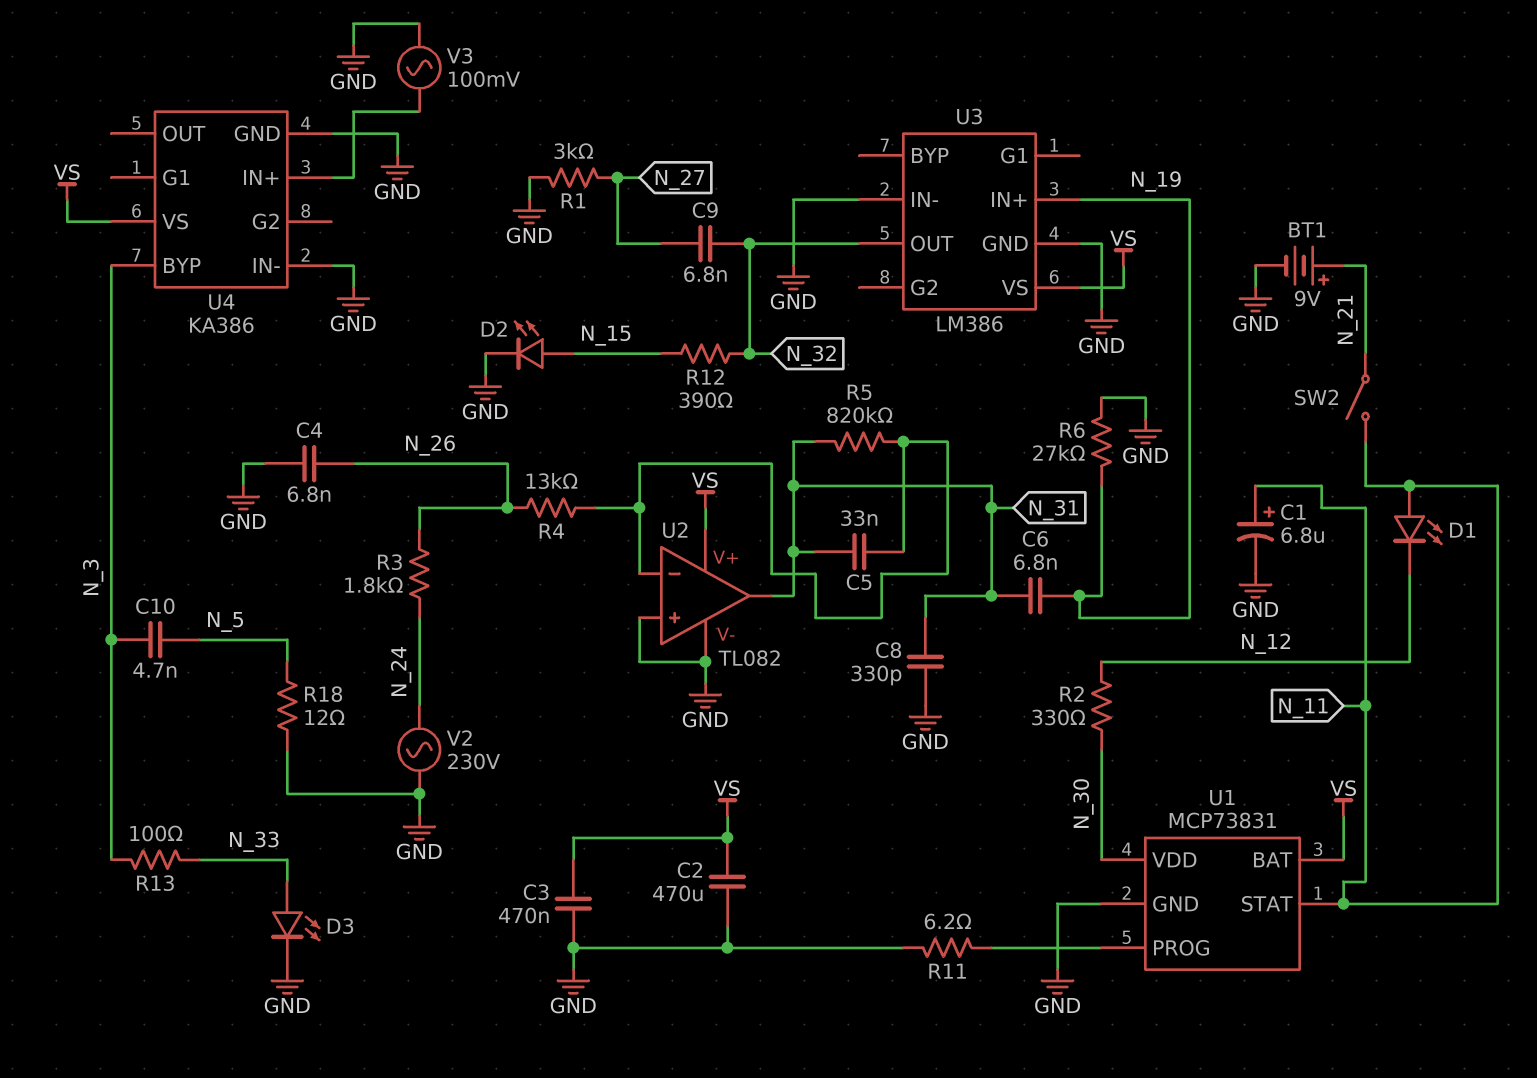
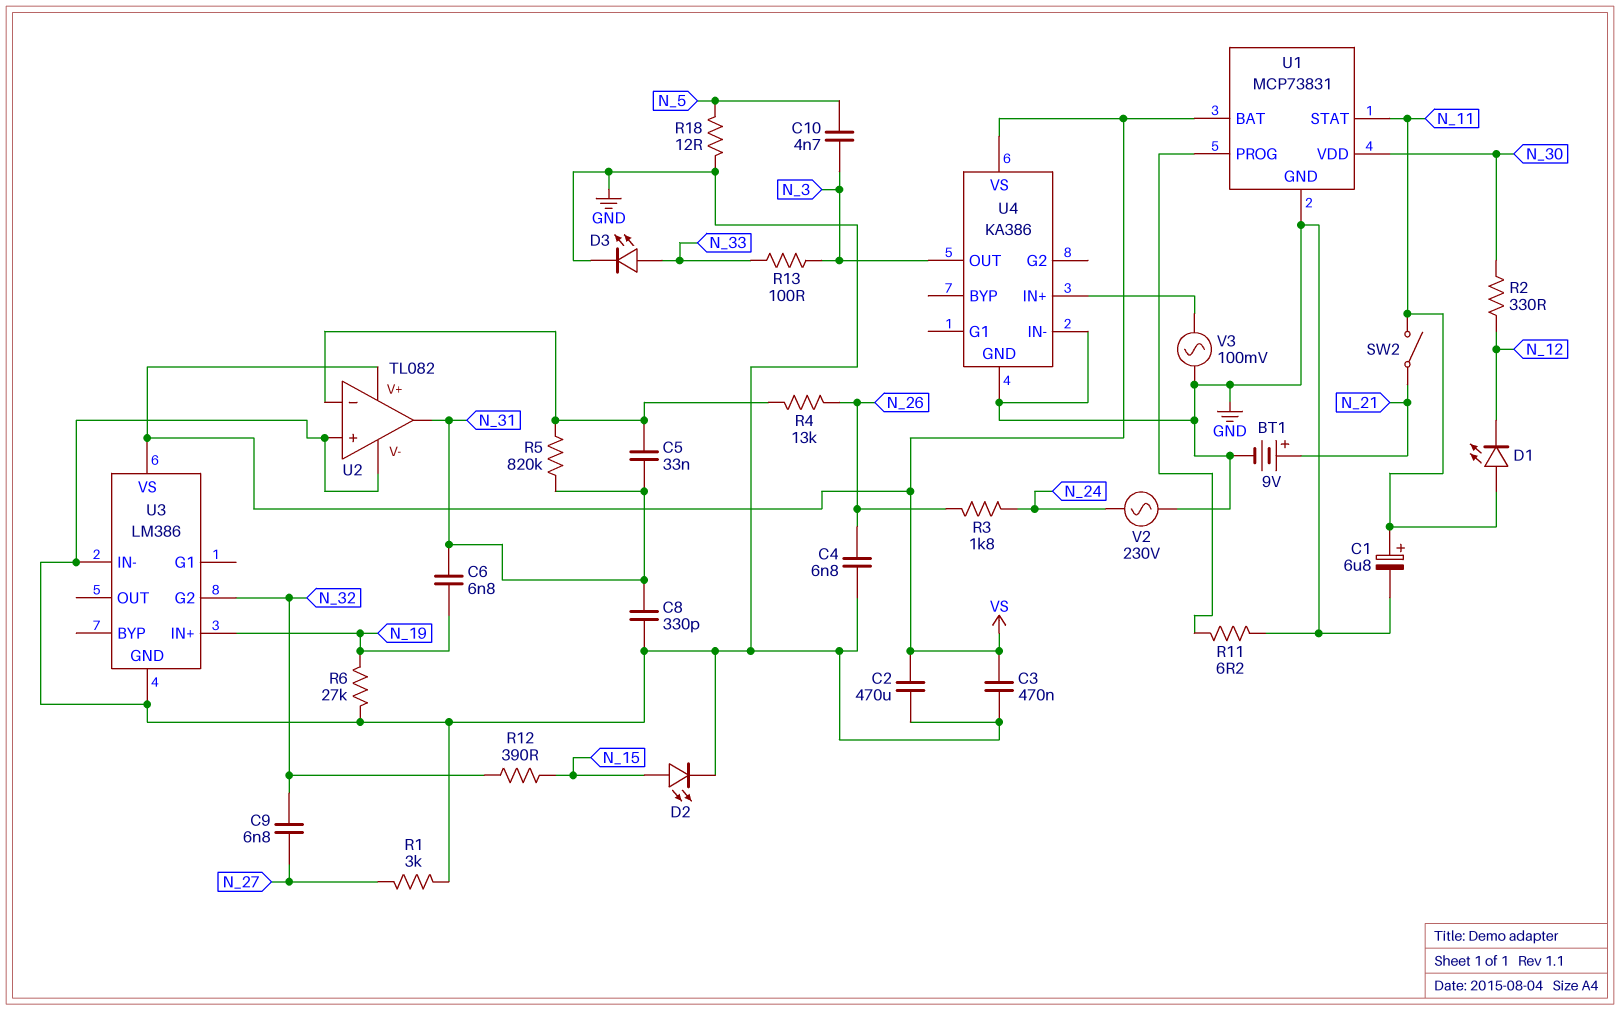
U3 pin G2: none -> N_32
U3 pin OUT: N_32 -> none
U4 pin BYP: N_3 -> none
U4 pin OUT: none -> N_3

